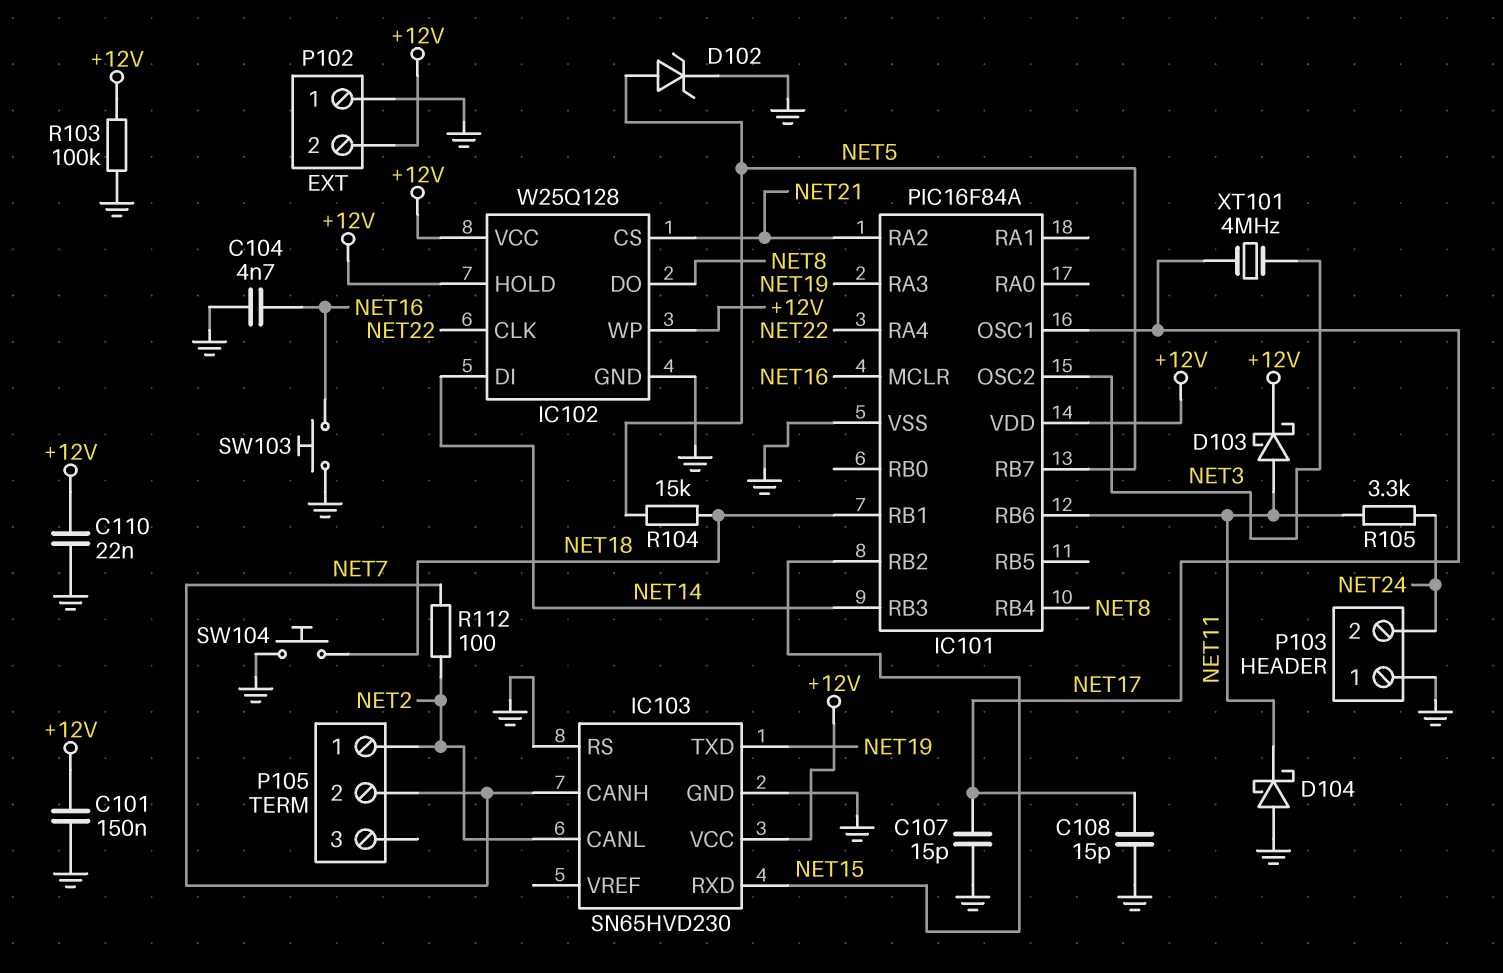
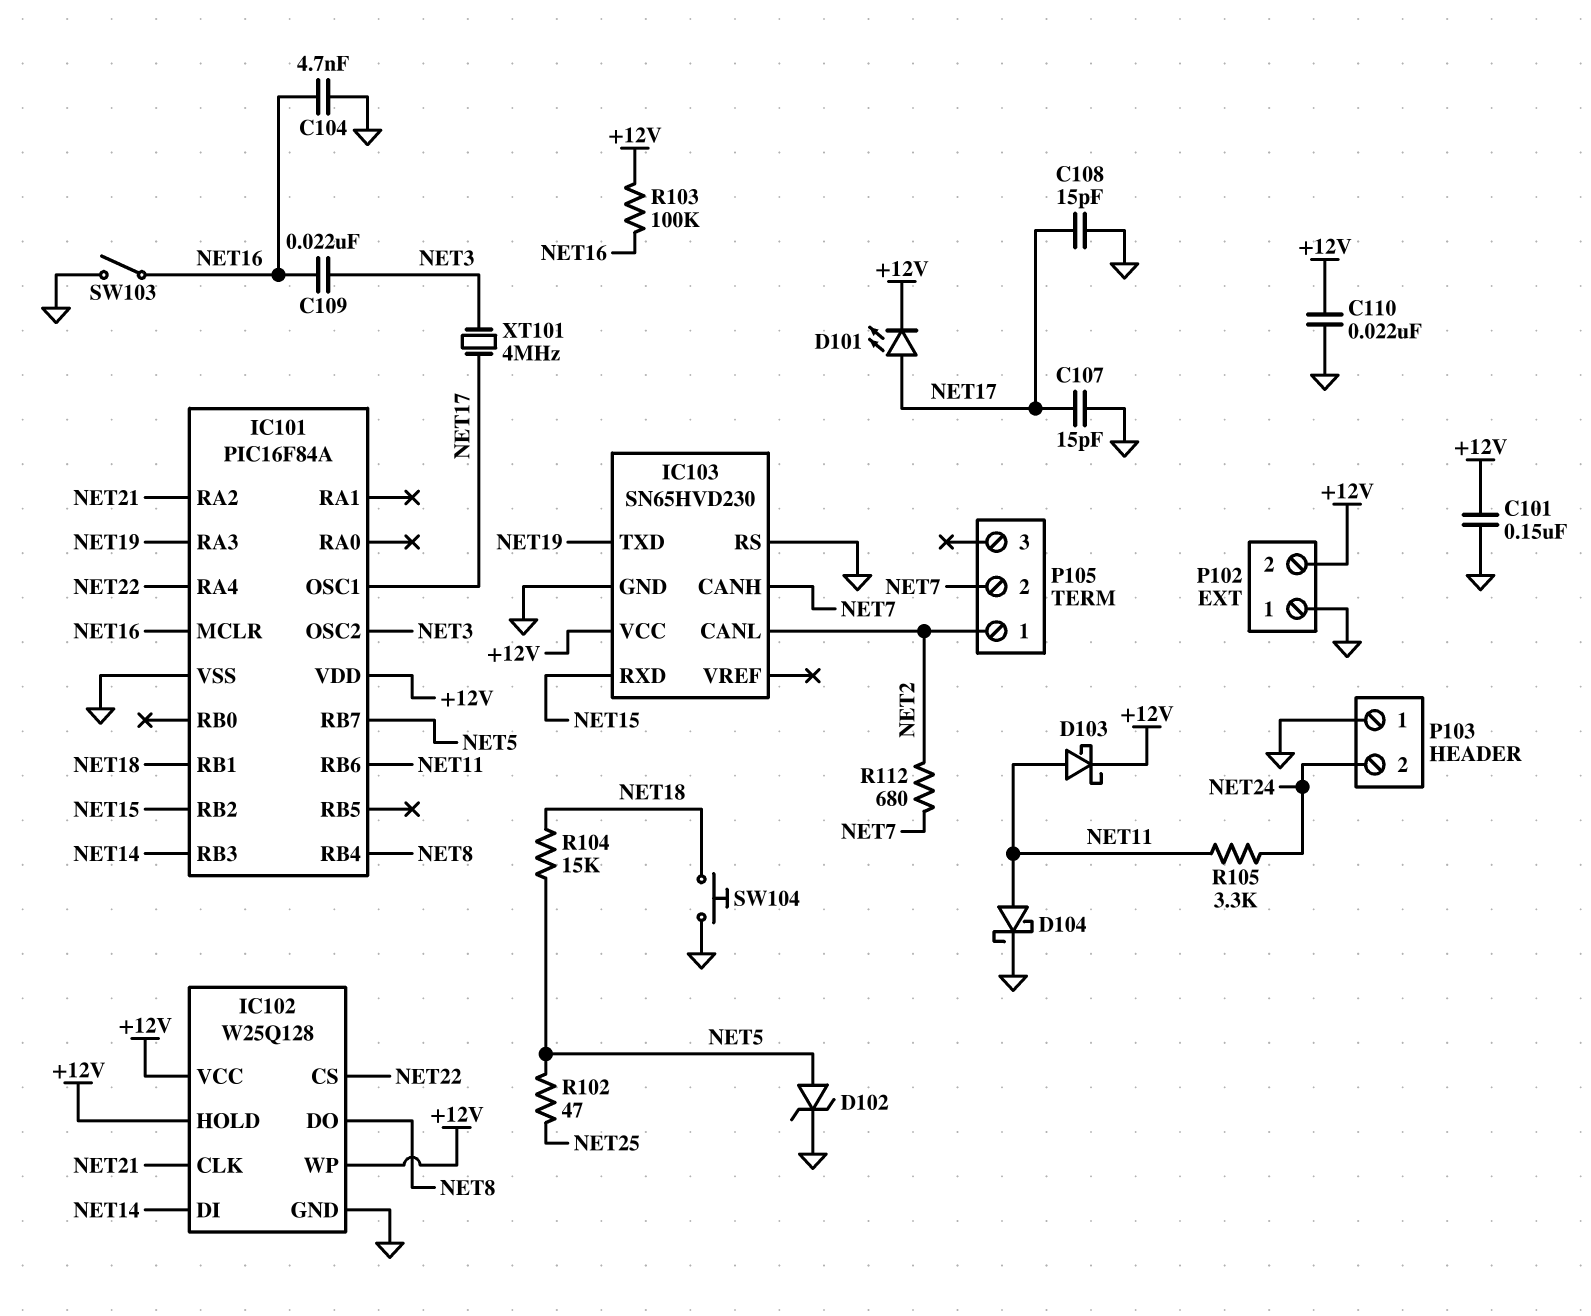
C109: none -> 22nF (NET3, NET16)
D101: none -> LED (A NET17, K +12V)
D104: schottky (A GND, K NET11) -> schottky (A NET11, K GND)
IC102 pin CLK: NET22 -> NET21
IC102 pin CS: NET21 -> NET22
R102: none -> 47 (NET5, NET25)
R103: 100k (+12V, GND) -> 100k (+12V, NET16)
R112: 100 (NET2, NET7) -> 680 (NET2, NET7)
SW103: button (GND, NET16) -> switch (GND, NET16)

